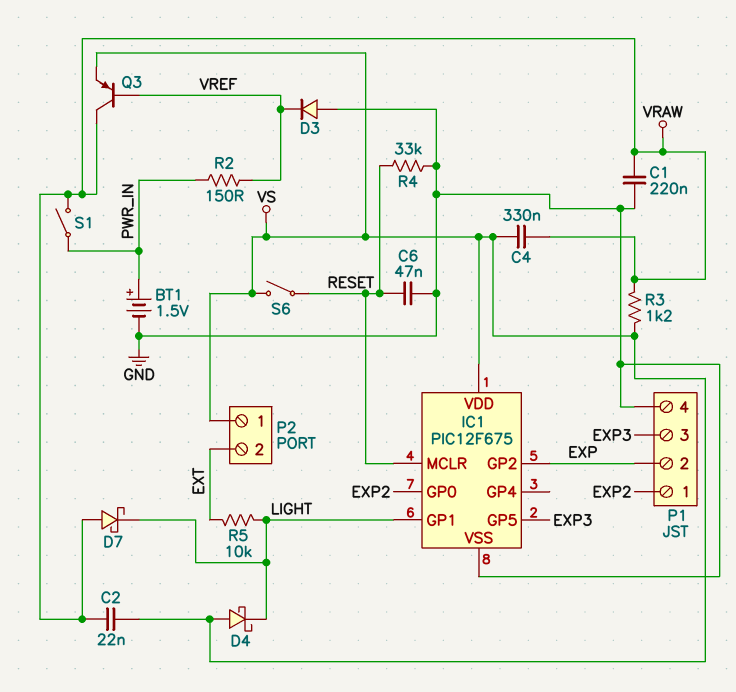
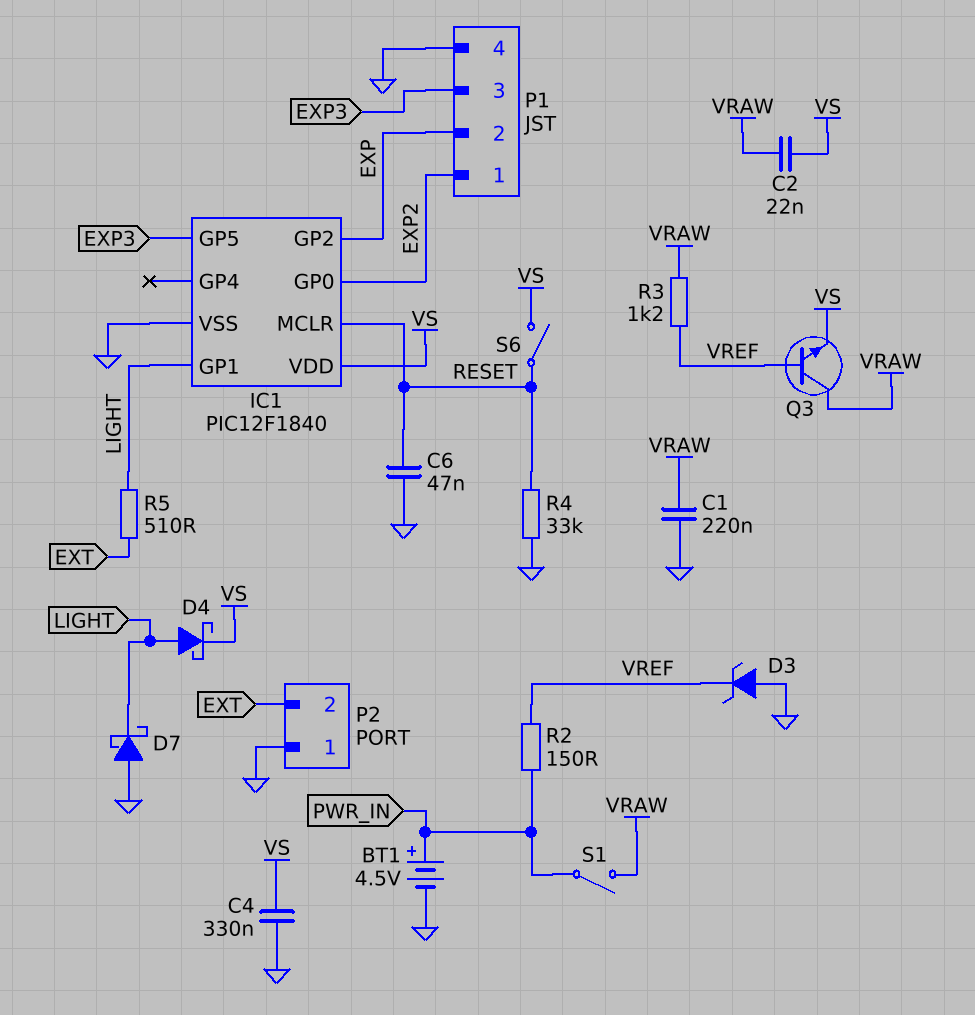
BT1: 1.5V (plus PWR_IN, minus GND) -> 4.5V (plus PWR_IN, minus GND)
C4: 330nF (VRAW, VS) -> 330nF (GND, VS)
D3: diode (A GND, K VREF) -> zener (A GND, K VREF)
D4: schottky (A VS, K LIGHT) -> schottky (A LIGHT, K VS)
D7: schottky (A VRAW, K LIGHT) -> schottky (A GND, K LIGHT)
IC1: PIC12F675 -> PIC12F1840
P2 pin 1: VS -> GND
Q3: PNP (B VREF, C VRAW, E VS) -> NPN (B VREF, C VRAW, E VS)
R3: 1.2k (VRAW, VS) -> 1.2k (VRAW, VREF)
R5: 10k (EXT, LIGHT) -> 510 (EXT, LIGHT)

